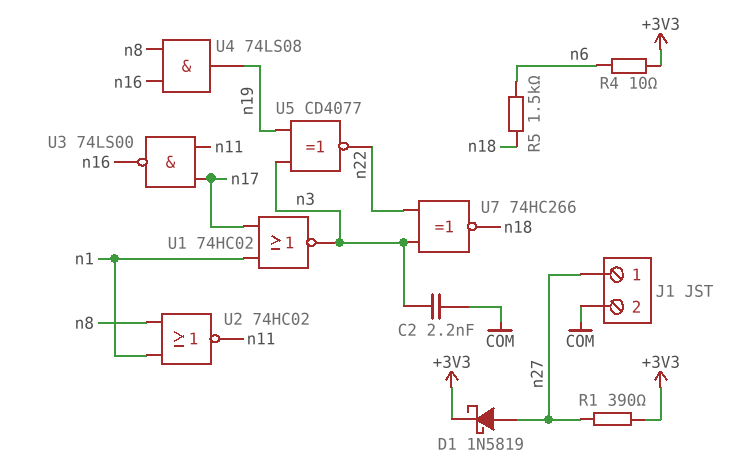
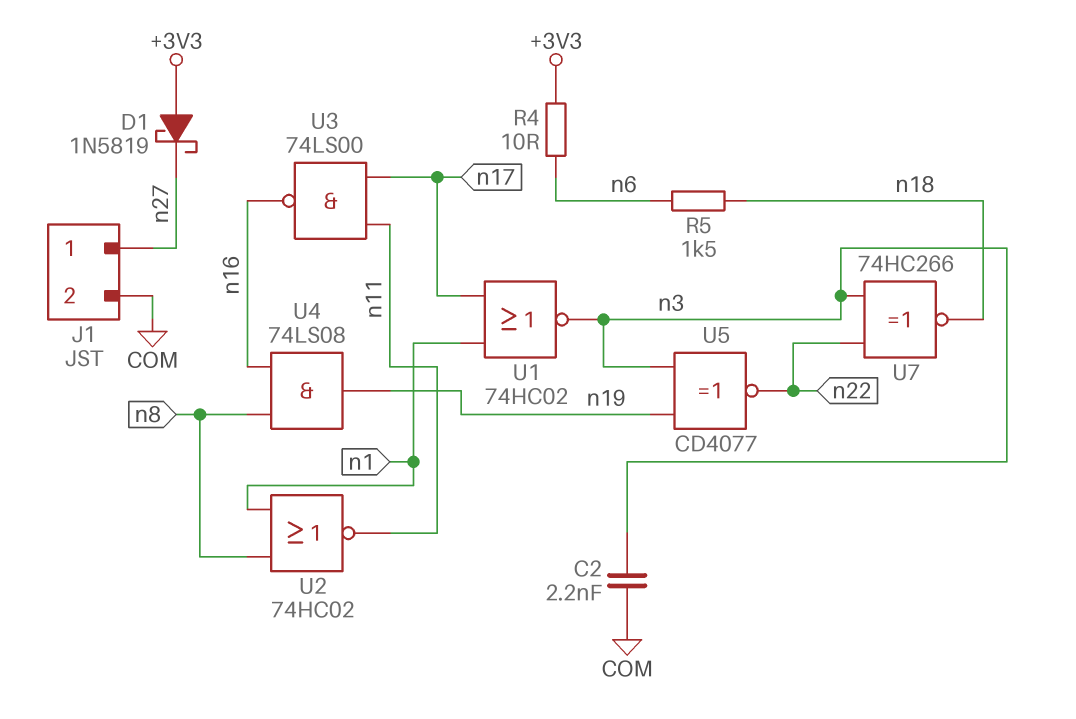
D1: schottky 1N5819 (A n27, K +3V3) -> schottky 1N5819 (A +3V3, K n27)
R1: 390 (+3V3, n27) -> none

